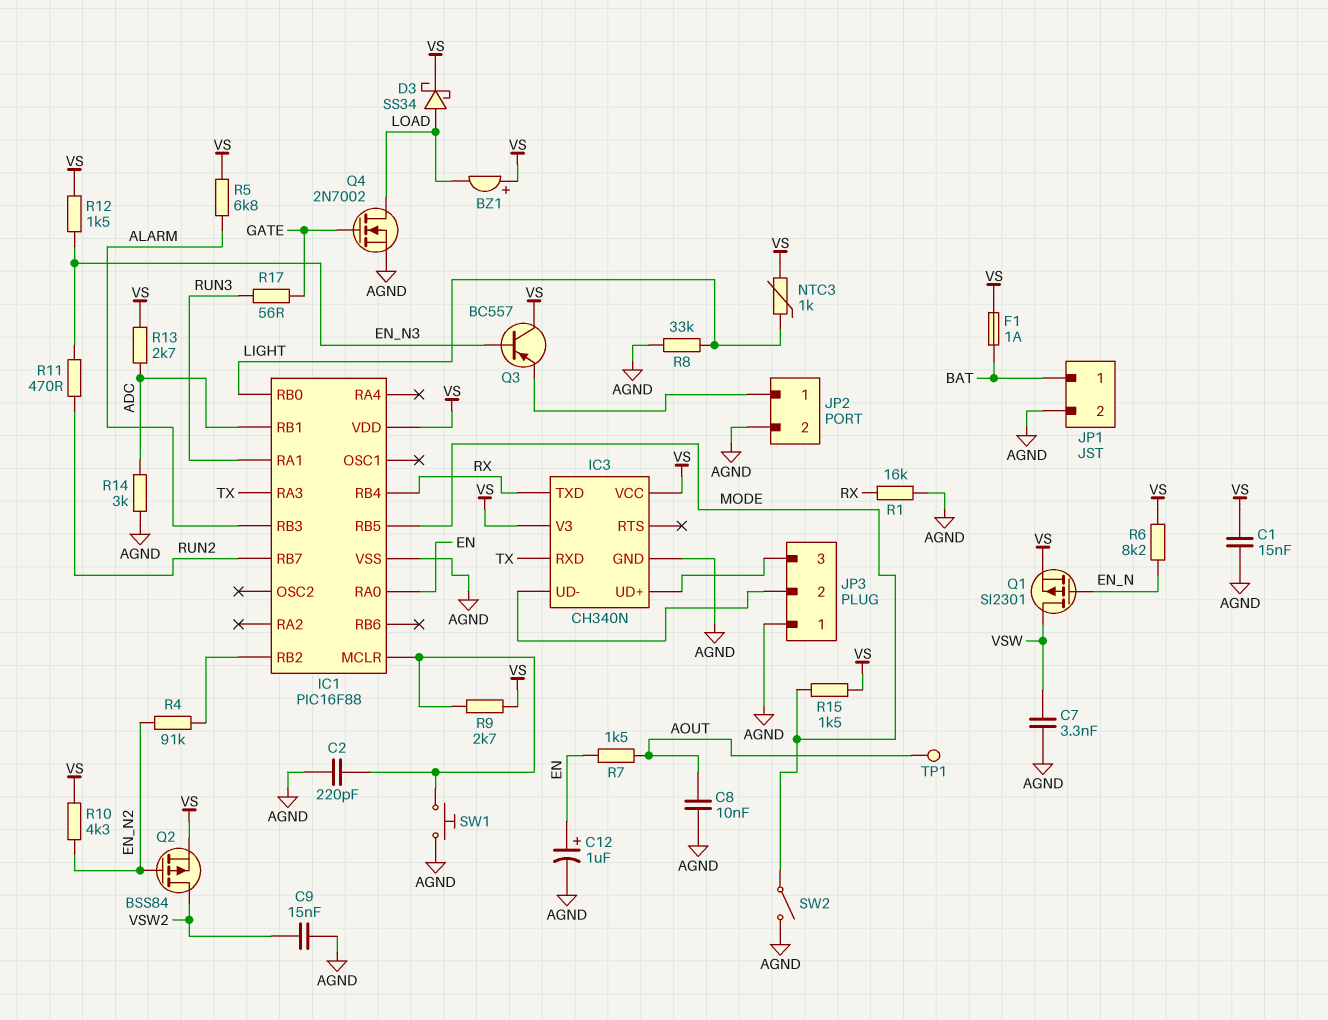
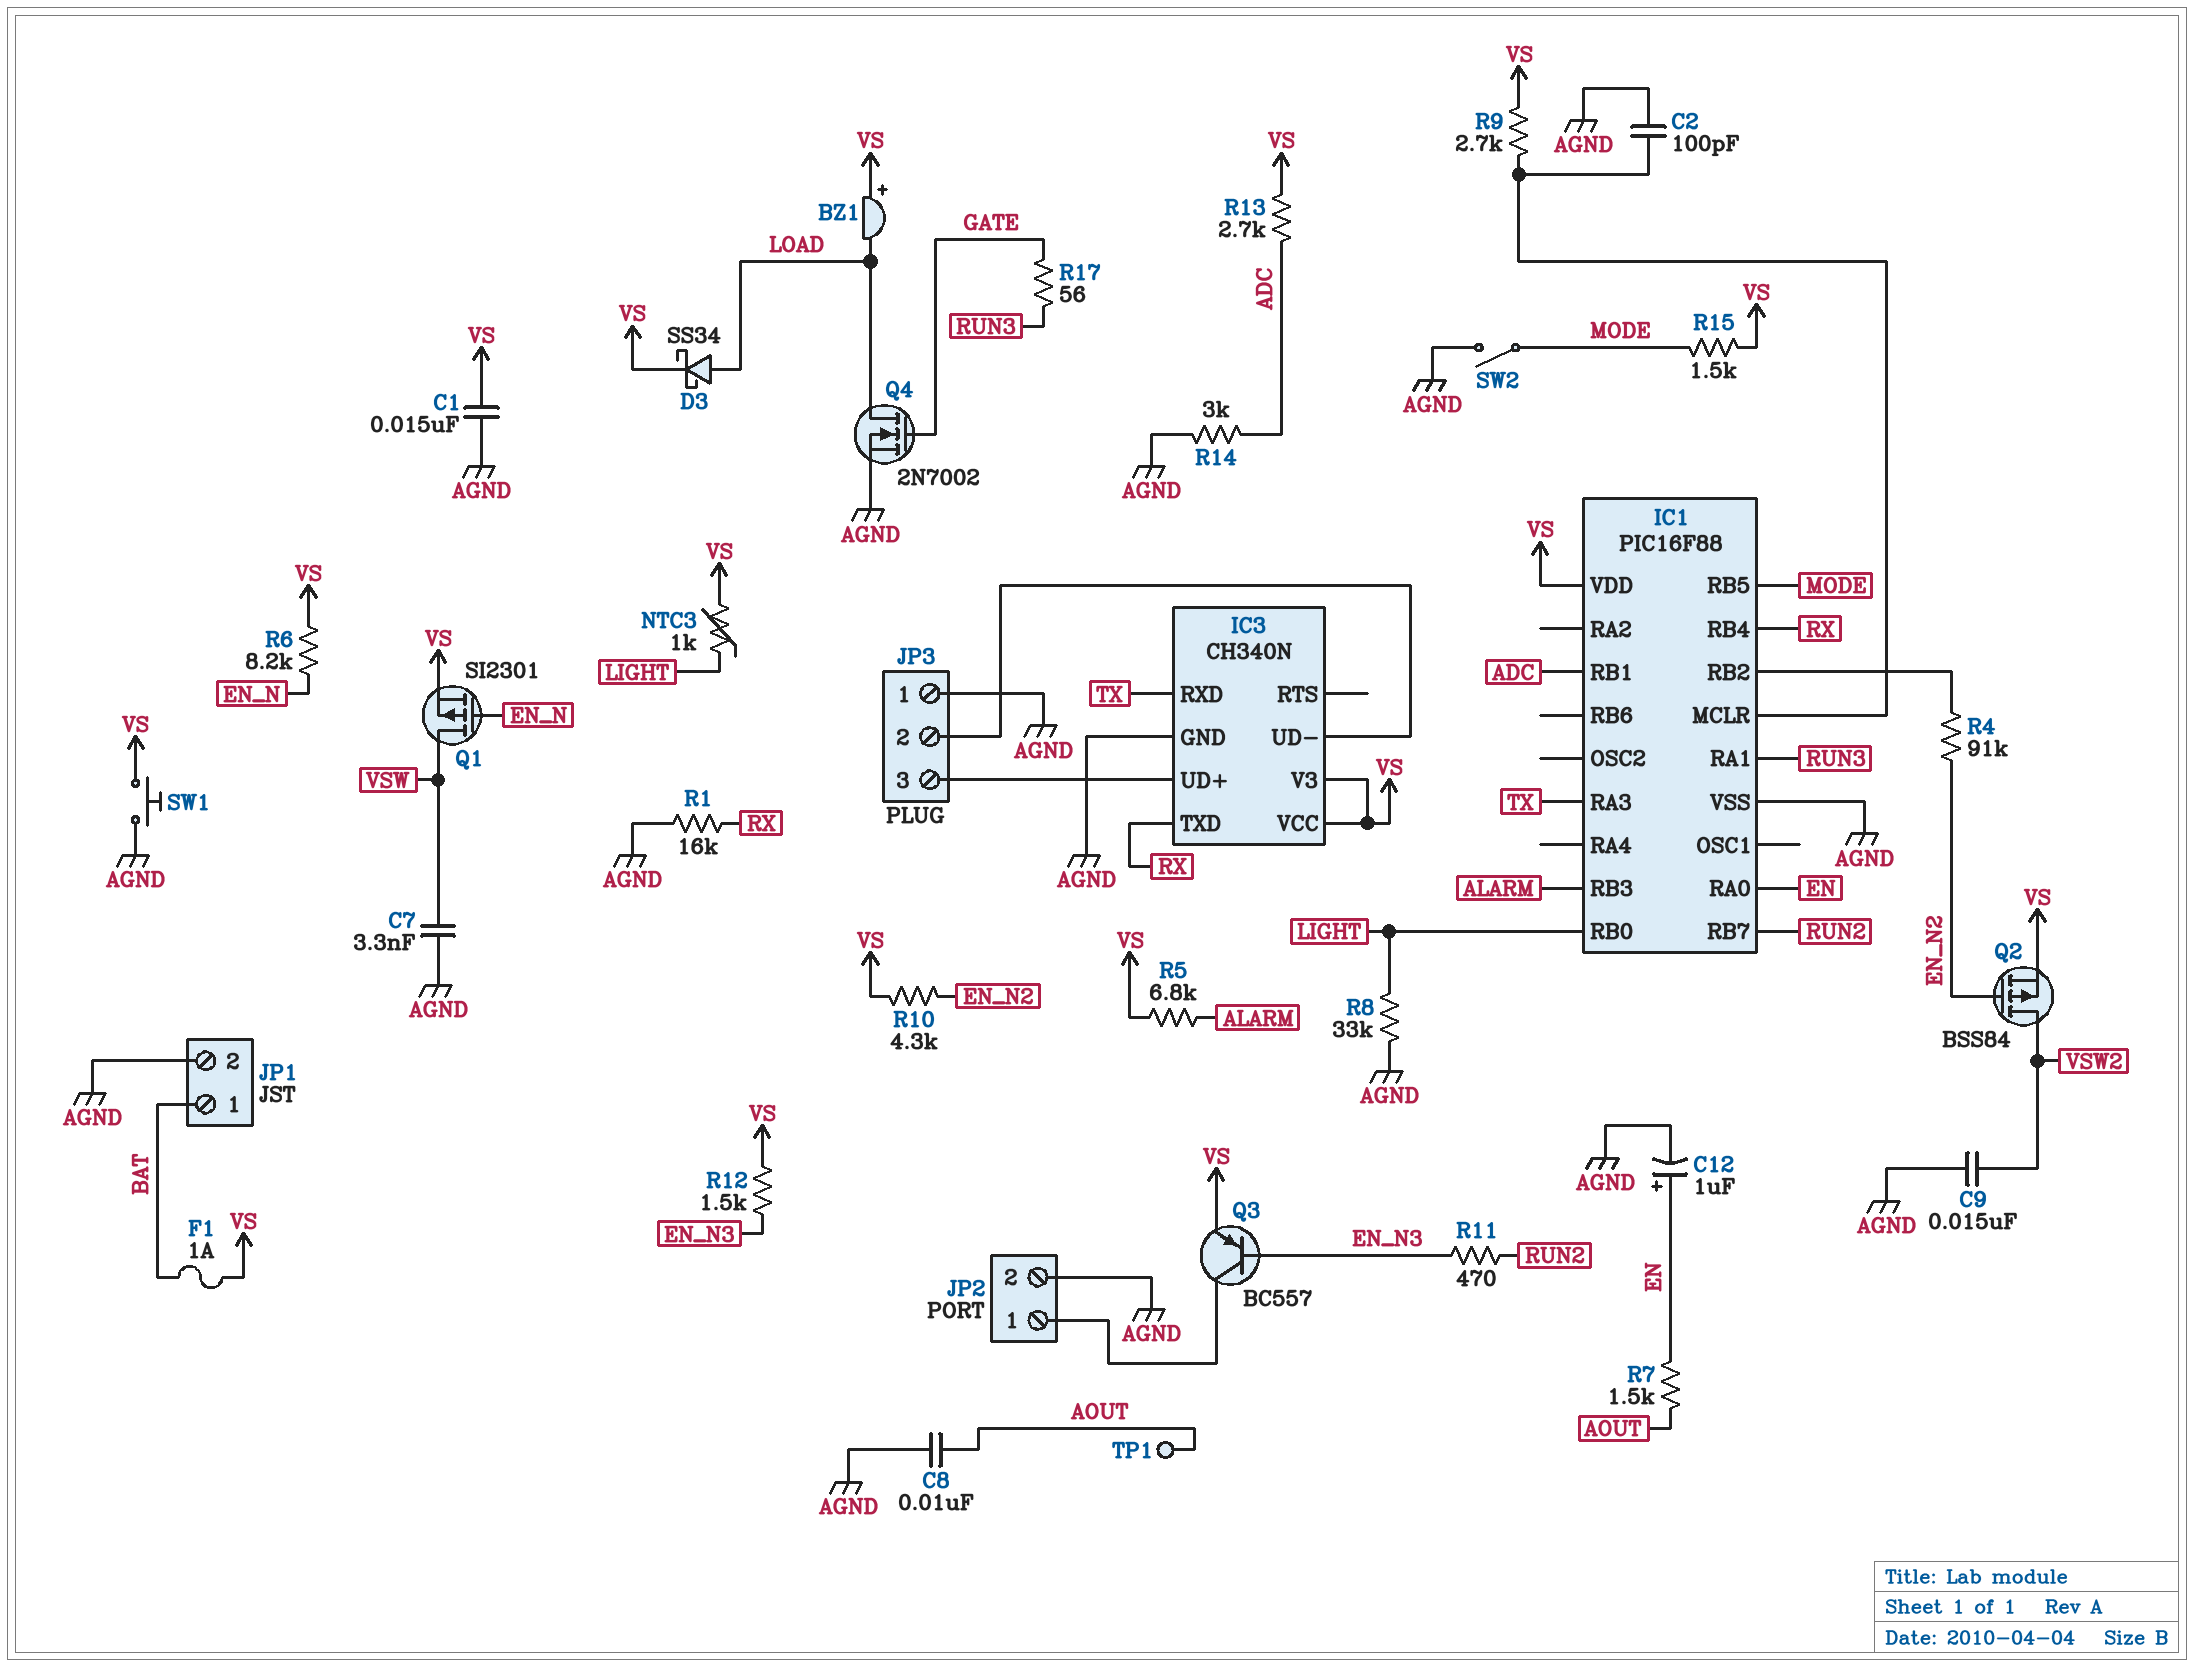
C2: 220pF (AGND, IC1/MCLR) -> 100pF (AGND, IC1/MCLR)
Q3: PNP BC557 (B EN_N3, C VS, E JP2/1) -> PNP BC557 (B EN_N3, C JP2/1, E VS)
SW1: button (AGND, IC1/MCLR) -> button (AGND, VS)

